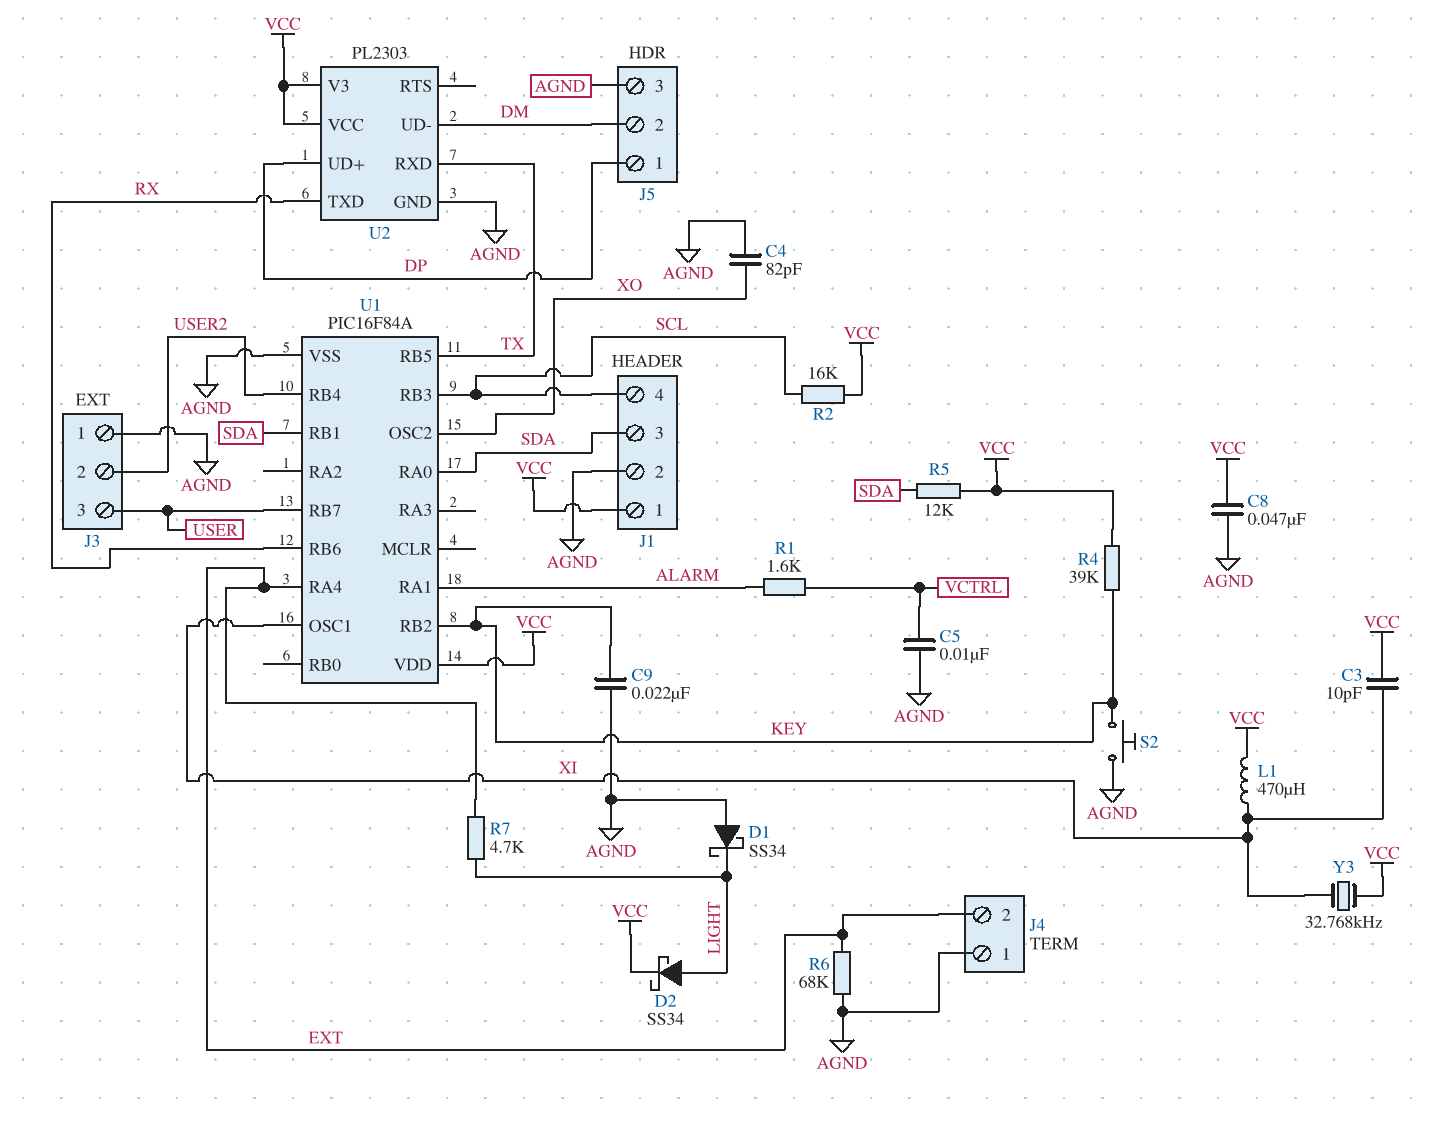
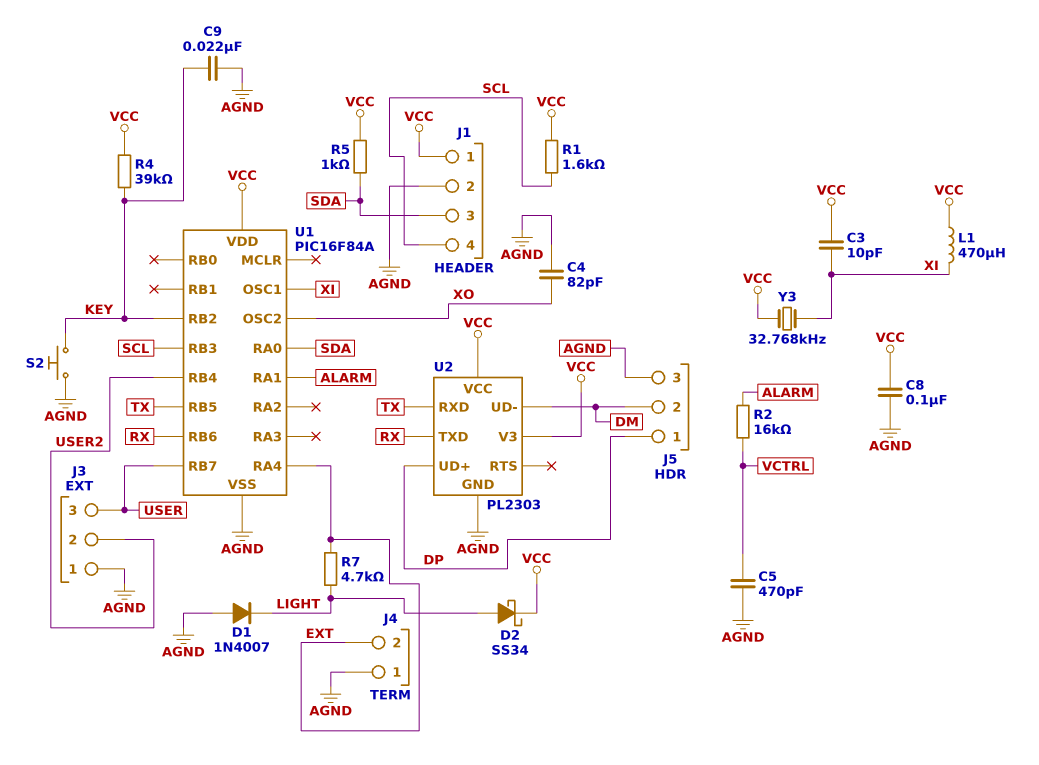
C5: 10nF (AGND, VCTRL) -> 470pF (AGND, VCTRL)
C8: 47nF (AGND, VCC) -> 100nF (AGND, VCC)
D1: schottky SS34 (A AGND, K LIGHT) -> diode 1N4007 (A AGND, K LIGHT)
R1: 1.6k (ALARM, VCTRL) -> 1.6k (SCL, VCC)
R2: 16k (SCL, VCC) -> 16k (ALARM, VCTRL)
R5: 12k (SDA, VCC) -> 1k (SDA, VCC)
R6: 68k (AGND, EXT) -> none
U1 pin RB1: SDA -> none

